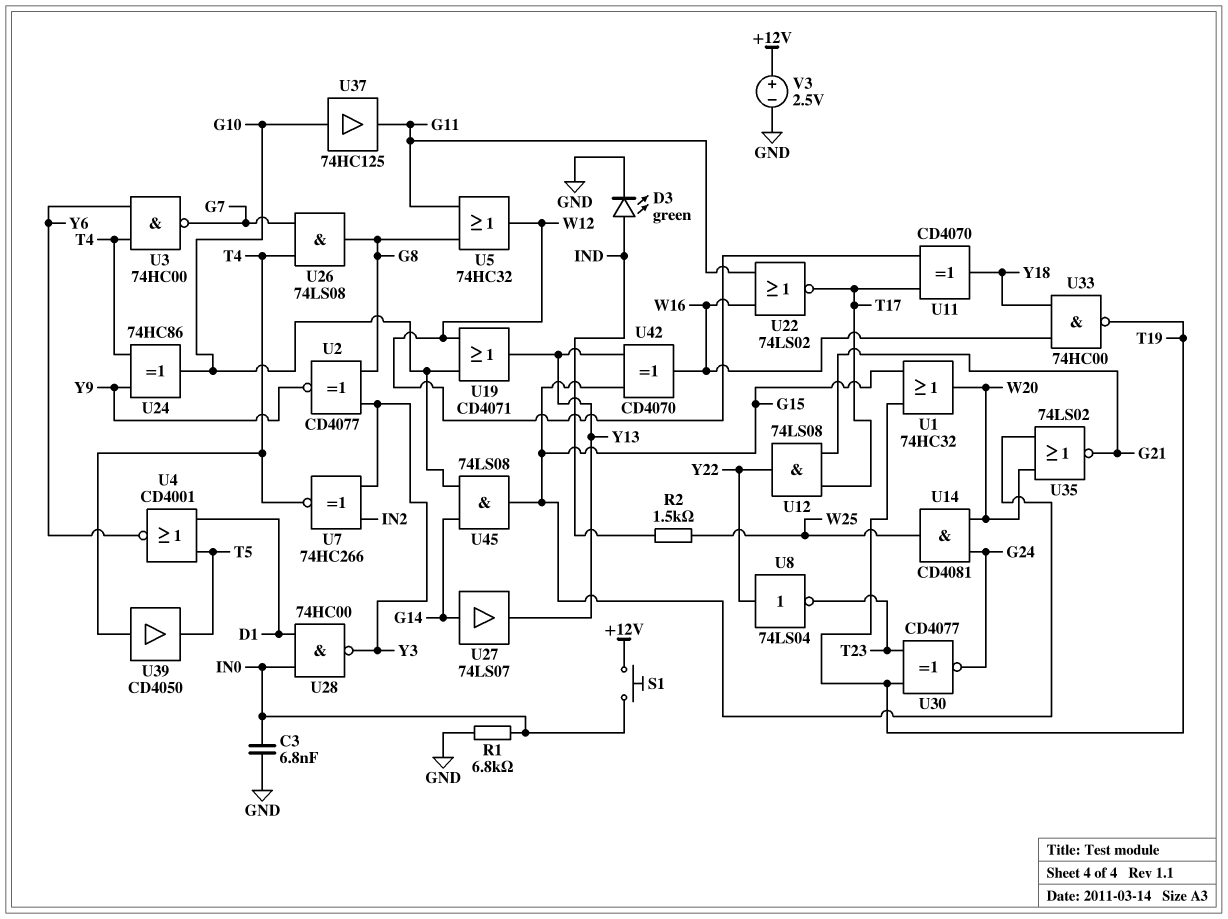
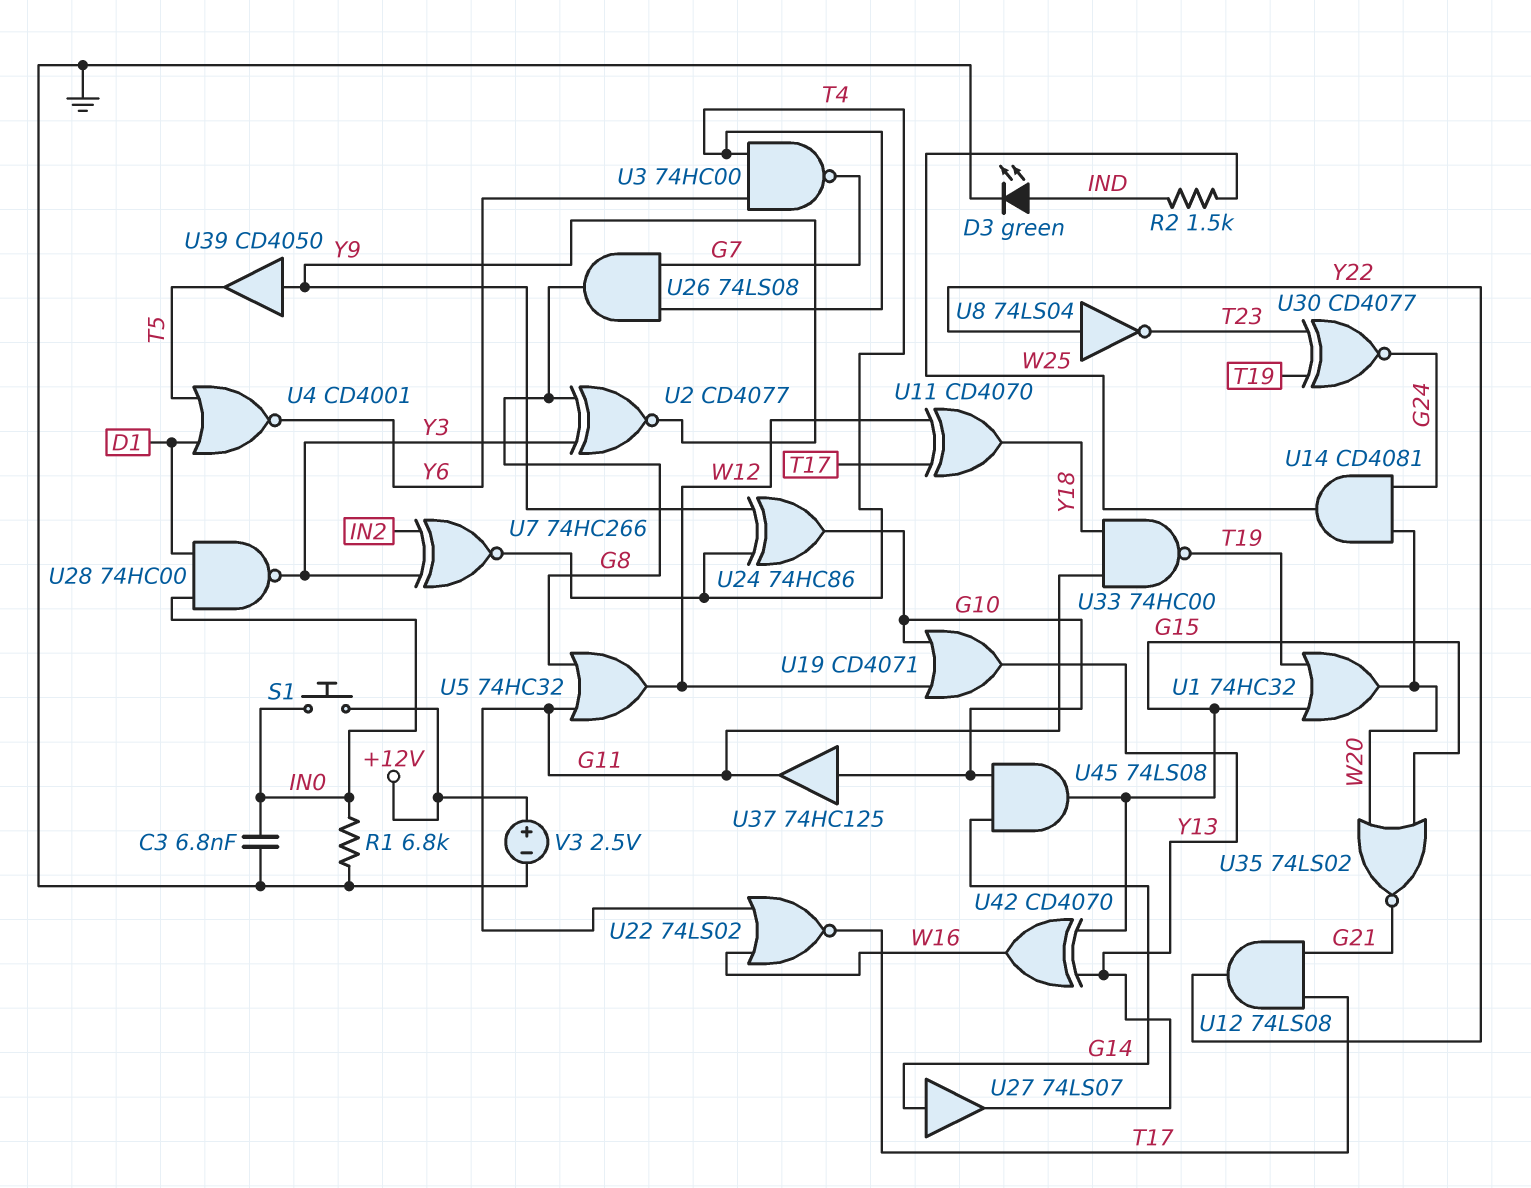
U33: NAND 74HC00 (in W16, in Y18, out T19) -> NAND 74HC00 (in G11, in Y18, out T19)
U39: buffer CD4050 (in T4, out T5) -> buffer CD4050 (in Y9, out T5)

